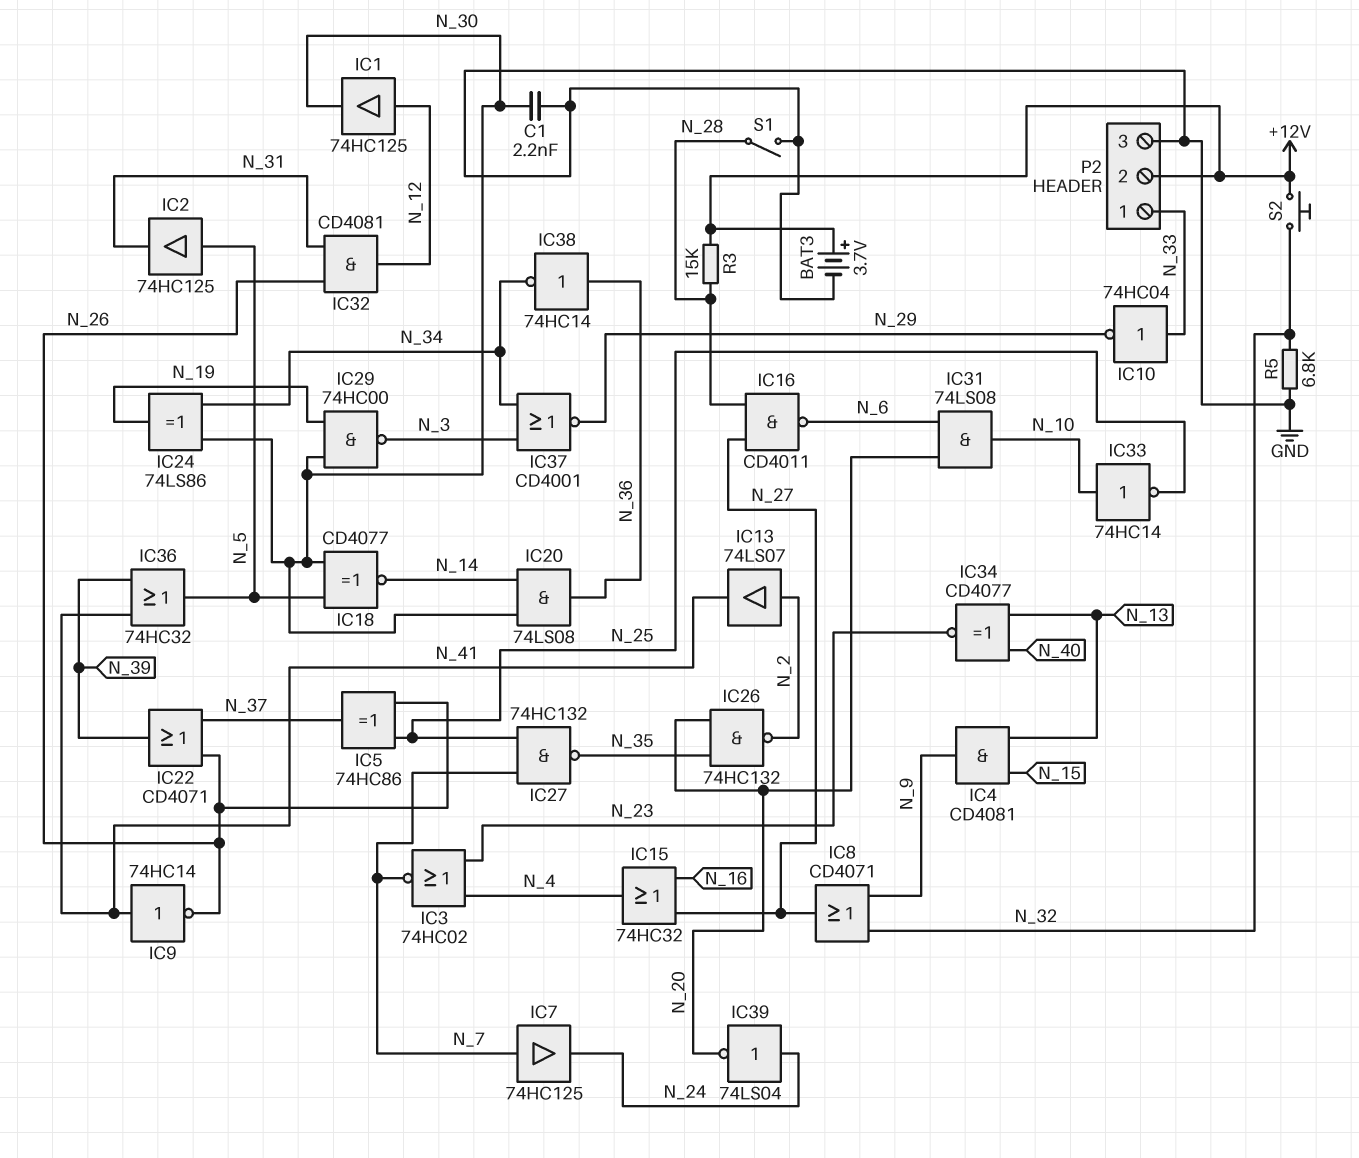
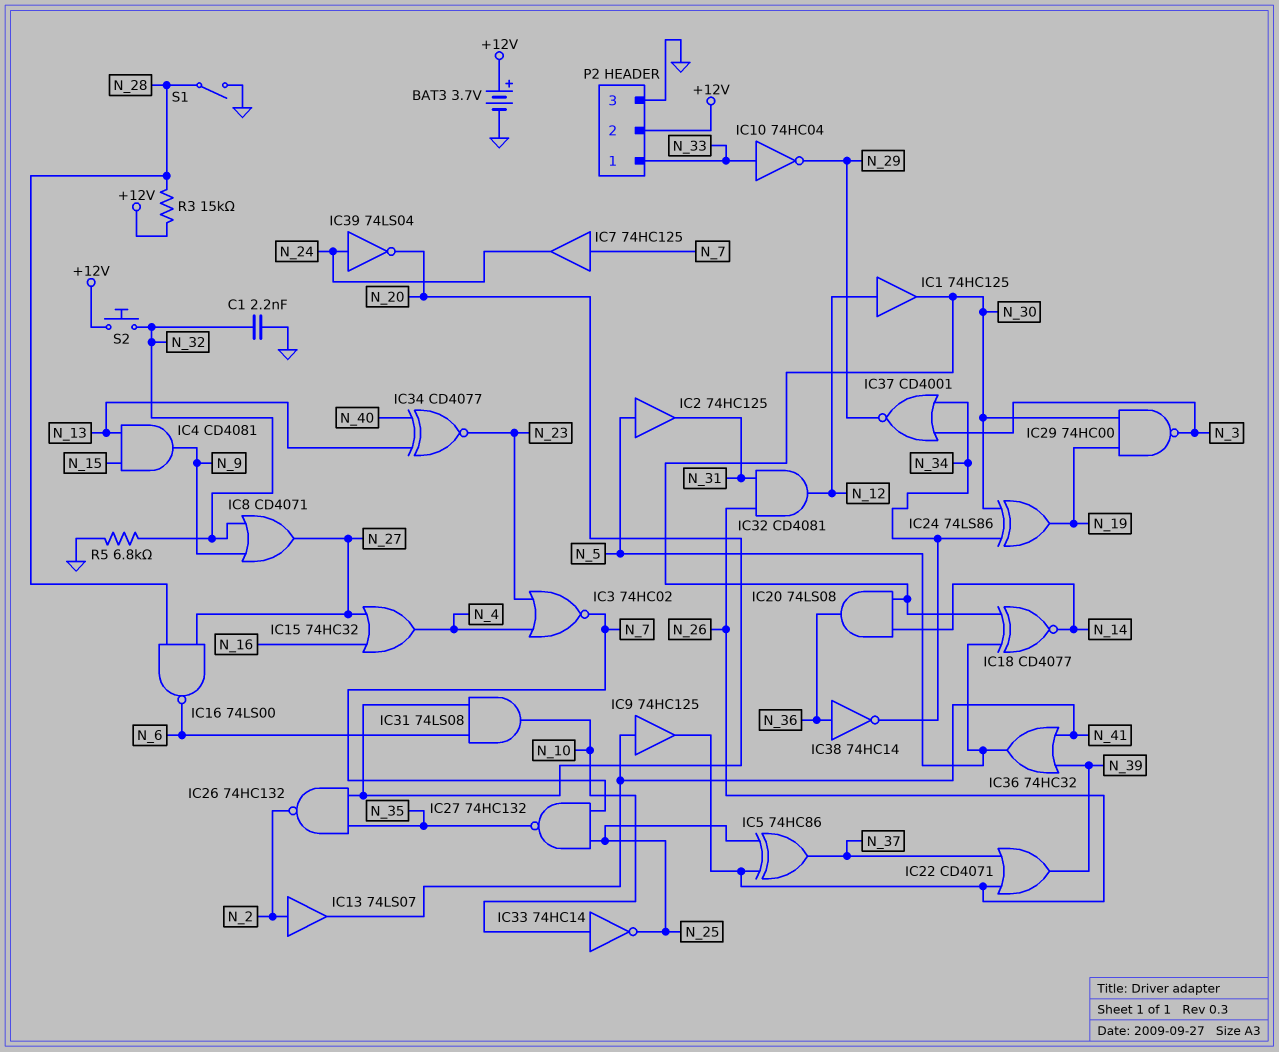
C1: 2.2nF (GND, N_30) -> 2.2nF (GND, N_32)
IC9: NOT 74HC14 (in N_41, out N_26) -> buffer 74HC125 (in N_41, out N_26)
IC16: NAND CD4011 (in N_27, in N_28, out N_6) -> NAND 74LS00 (in N_27, in N_28, out N_6)

